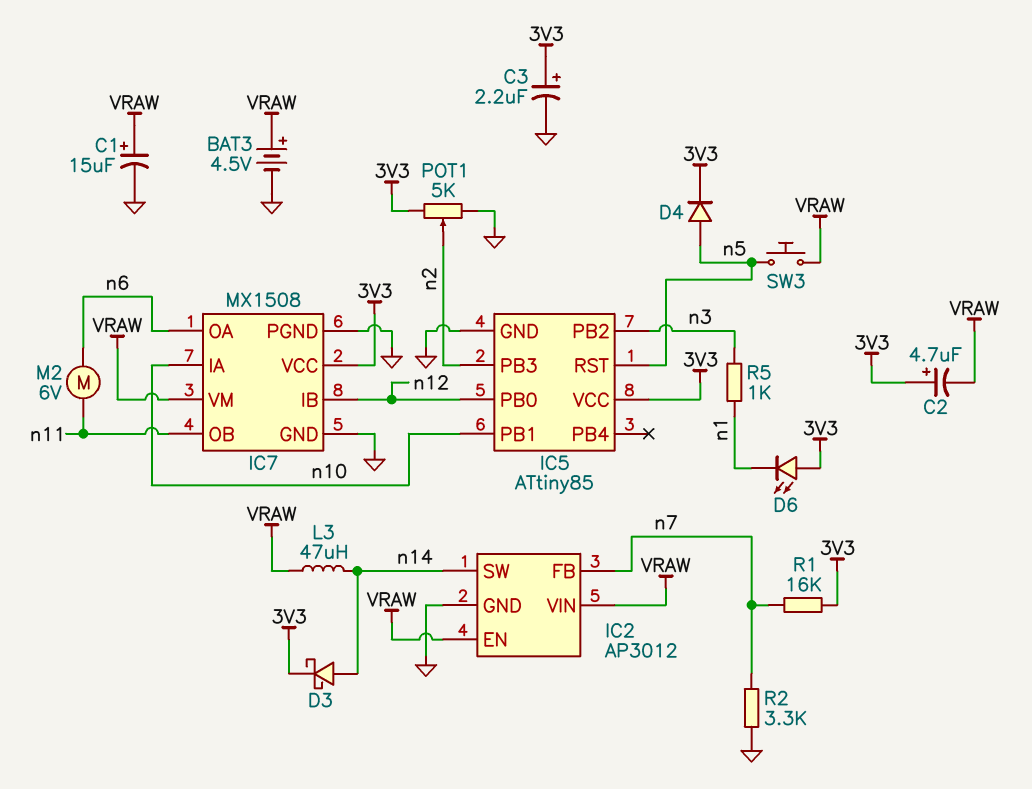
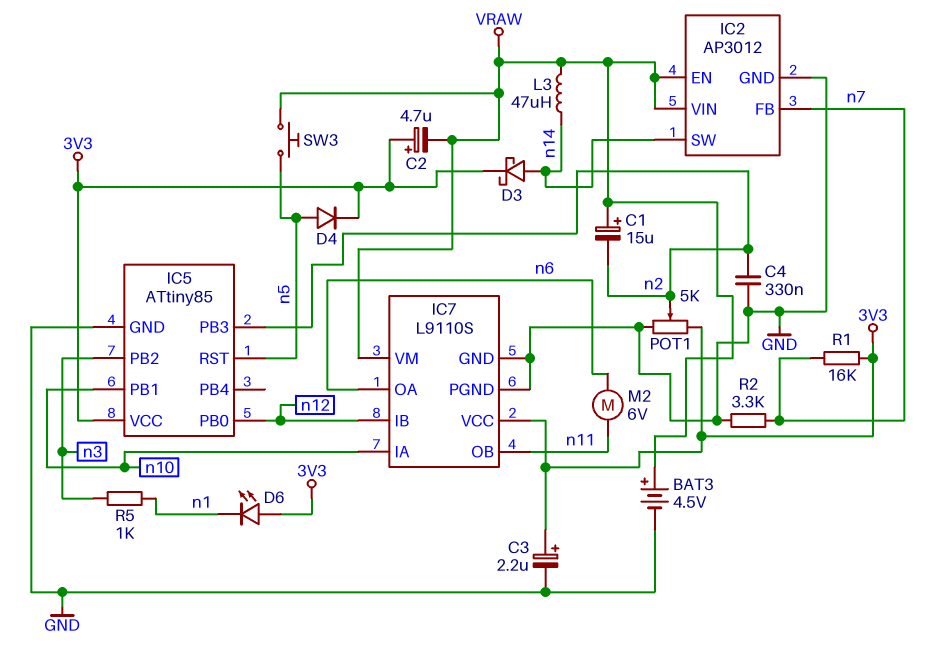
C1: 15uF (plus VRAW, minus GND) -> 15uF (plus VRAW, minus n2)
C4: none -> 330nF (GND, n2)
IC7: MX1508 -> L9110S

